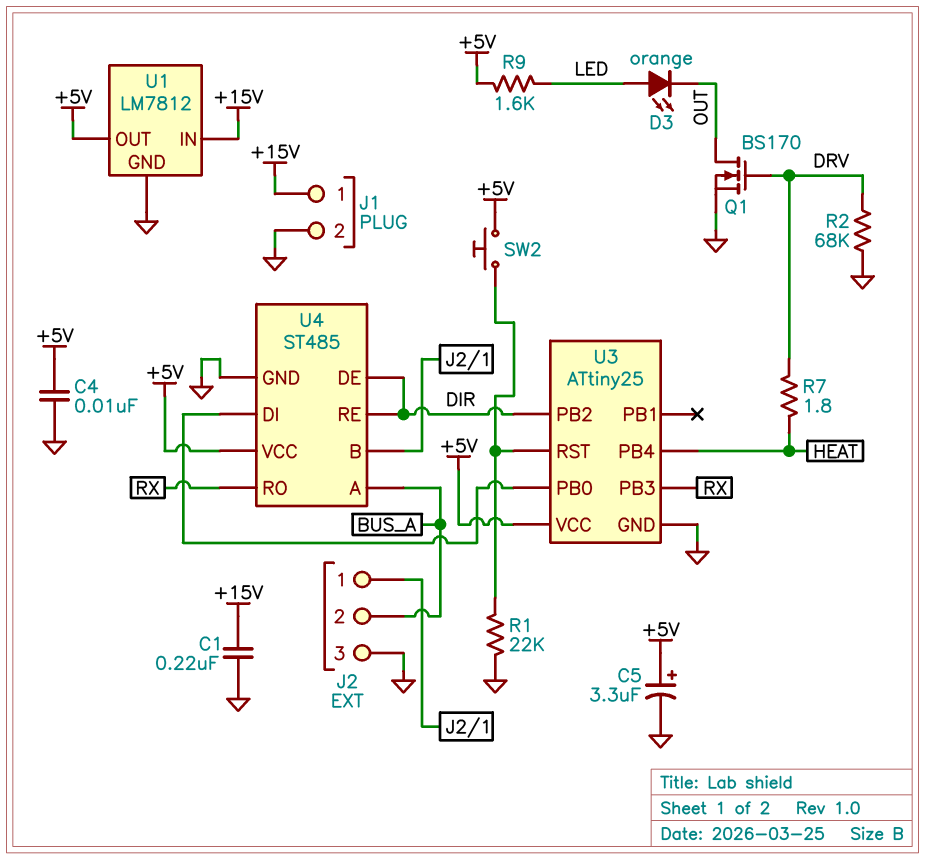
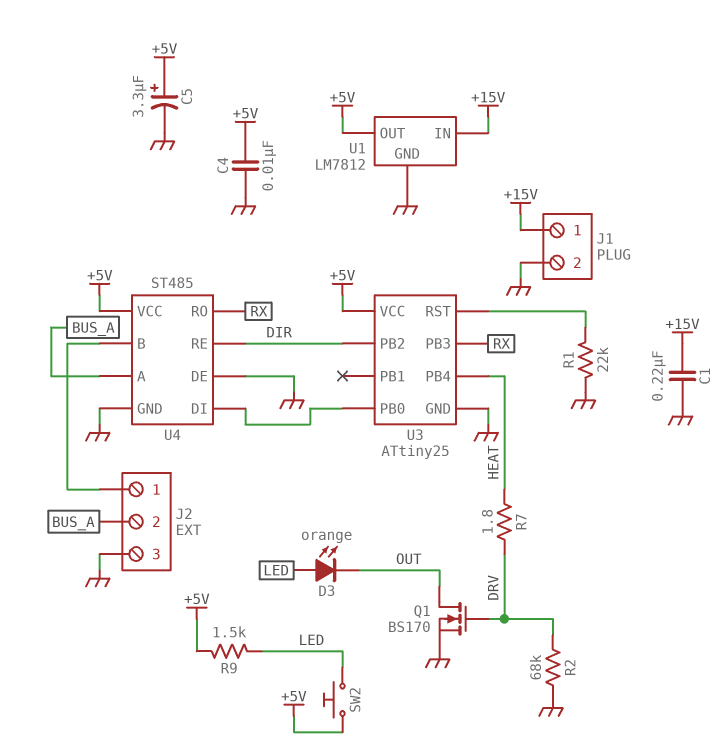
R9: 1.6k (+5V, LED) -> 1.5k (+5V, LED)
SW2: button (+5V, U3/RST) -> button (+5V, LED)
U4 pin DE: DIR -> GND

